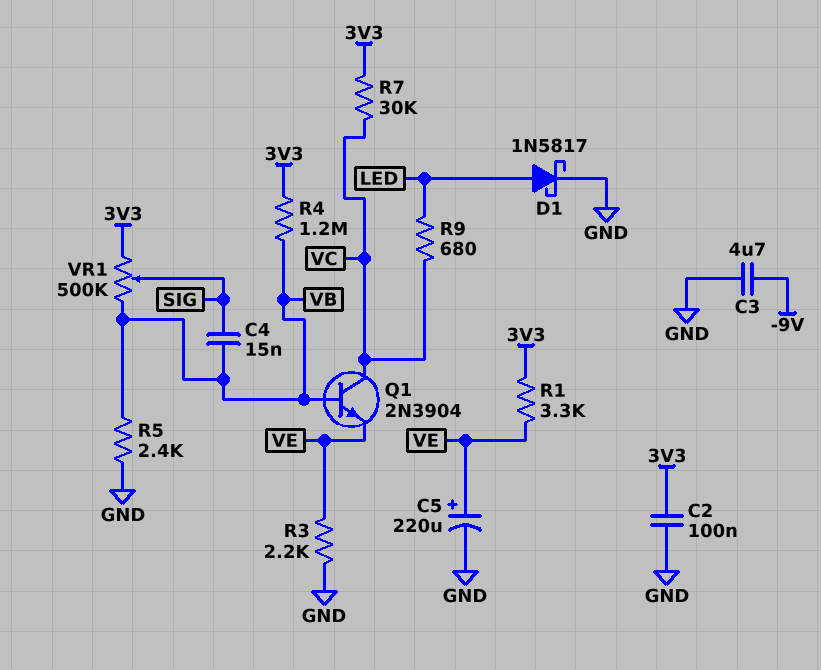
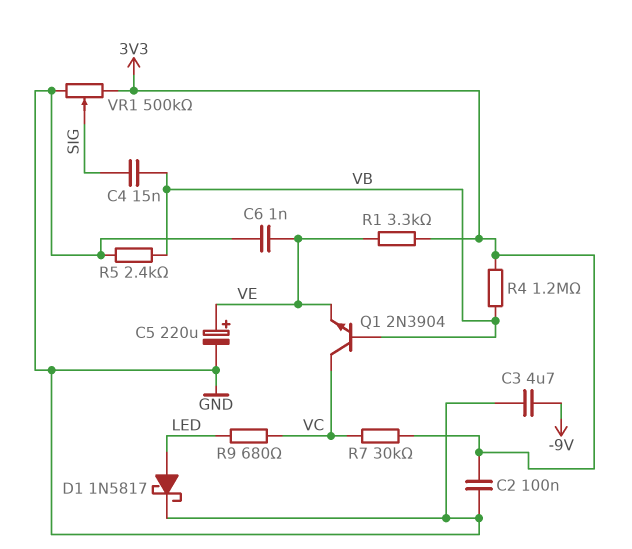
C6: none -> 1nF (GND, VE)
R3: 2.2k (GND, VE) -> none
VR1: 500k (3V3, VB, wiper SIG) -> 500k (3V3, GND, wiper SIG)

